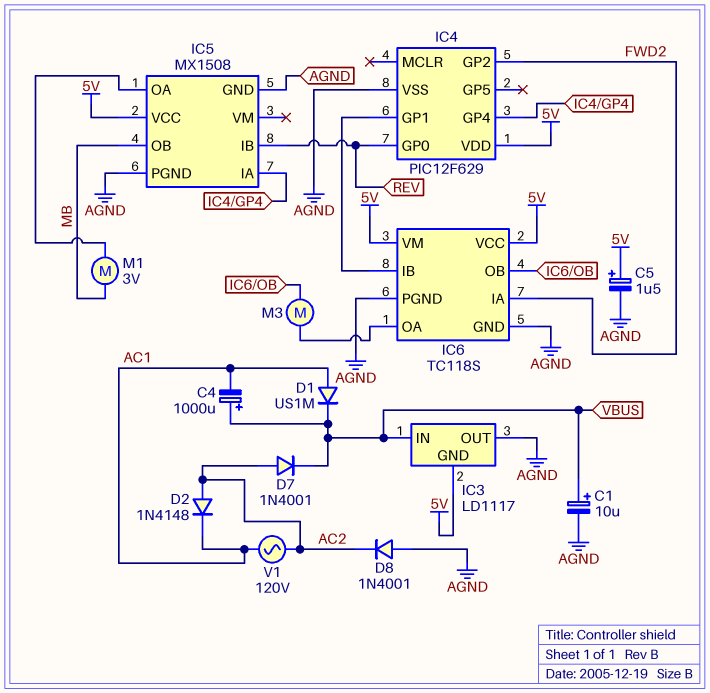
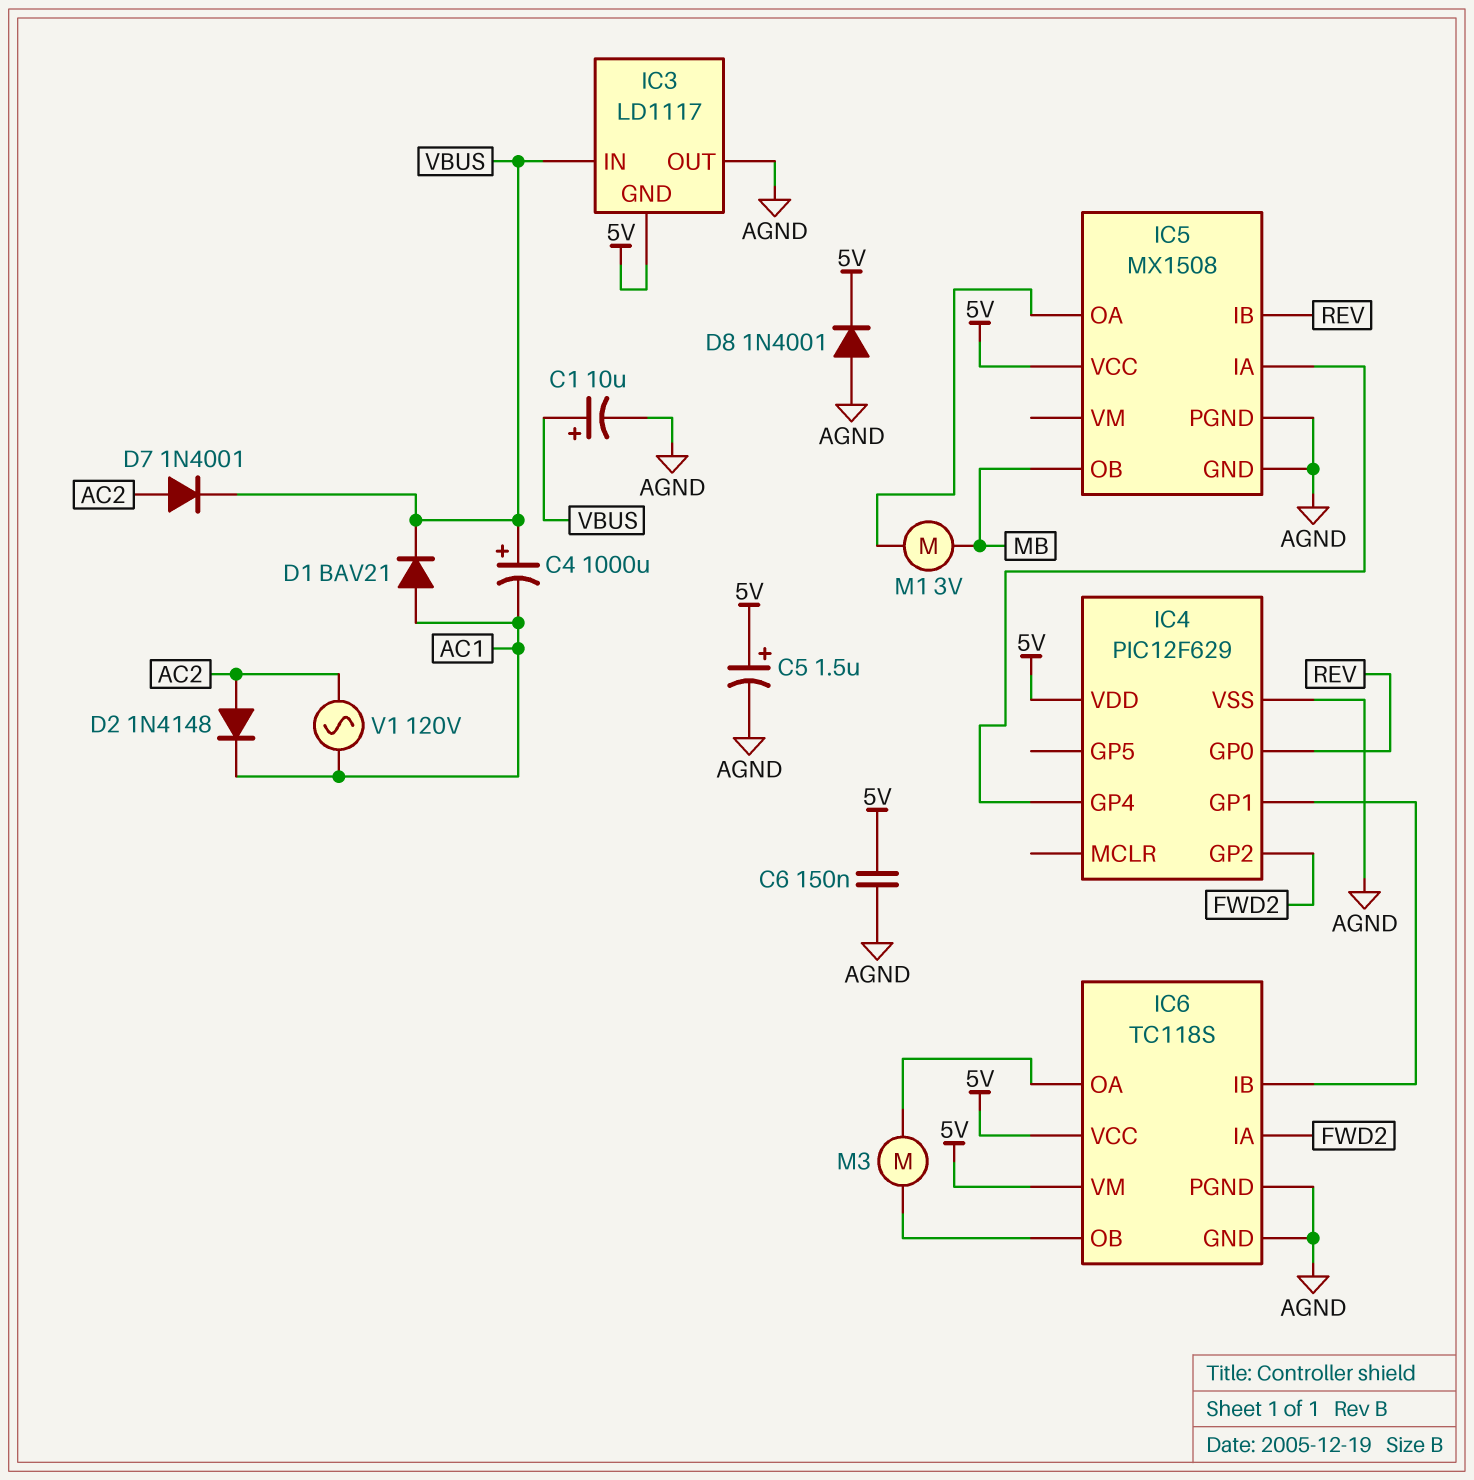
C6: none -> 150nF (5V, AGND)
D1: diode US1M (A AC1, K VBUS) -> diode BAV21 (A AC1, K VBUS)
D8: diode 1N4001 (A AGND, K AC2) -> diode 1N4001 (A AGND, K 5V)

